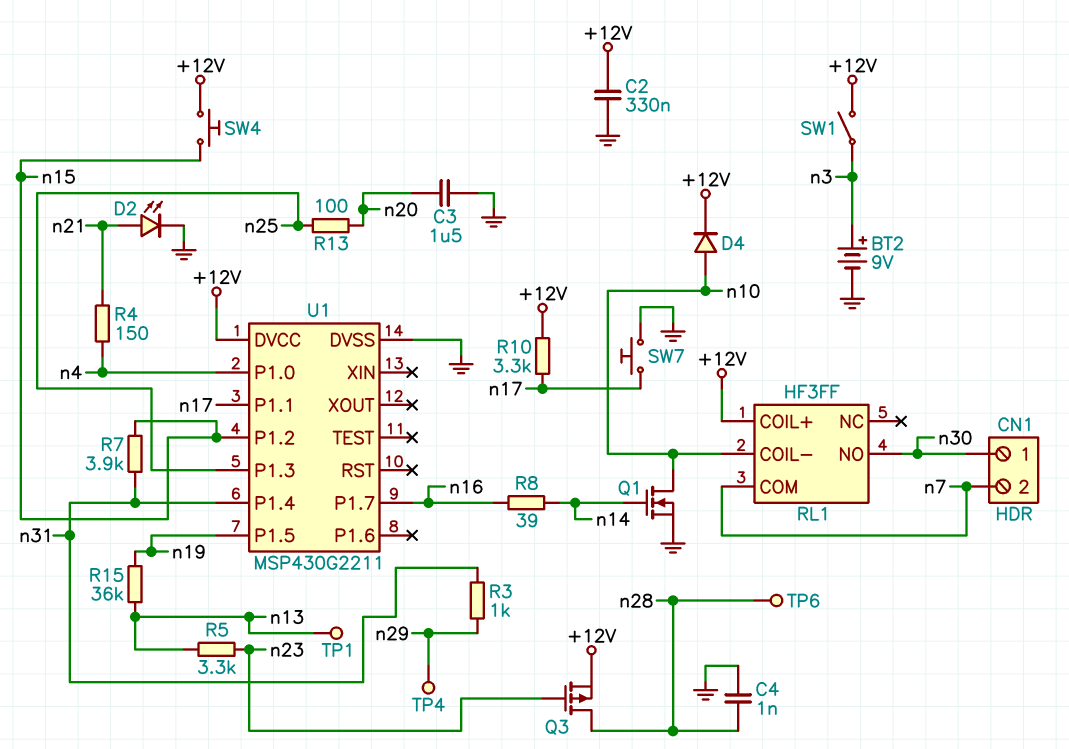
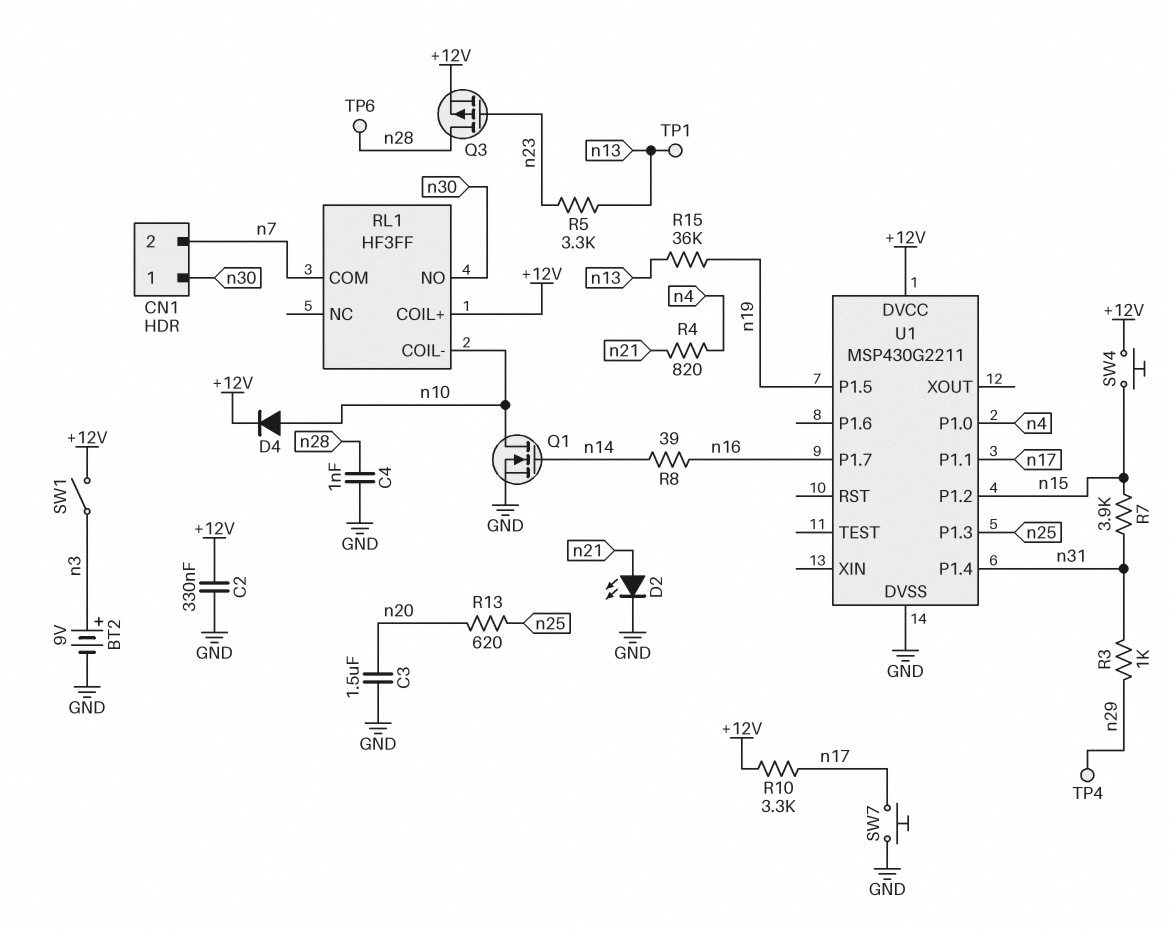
R4: 150 (n4, n21) -> 820 (n4, n21)
R13: 100 (n20, n25) -> 620 (n20, n25)

